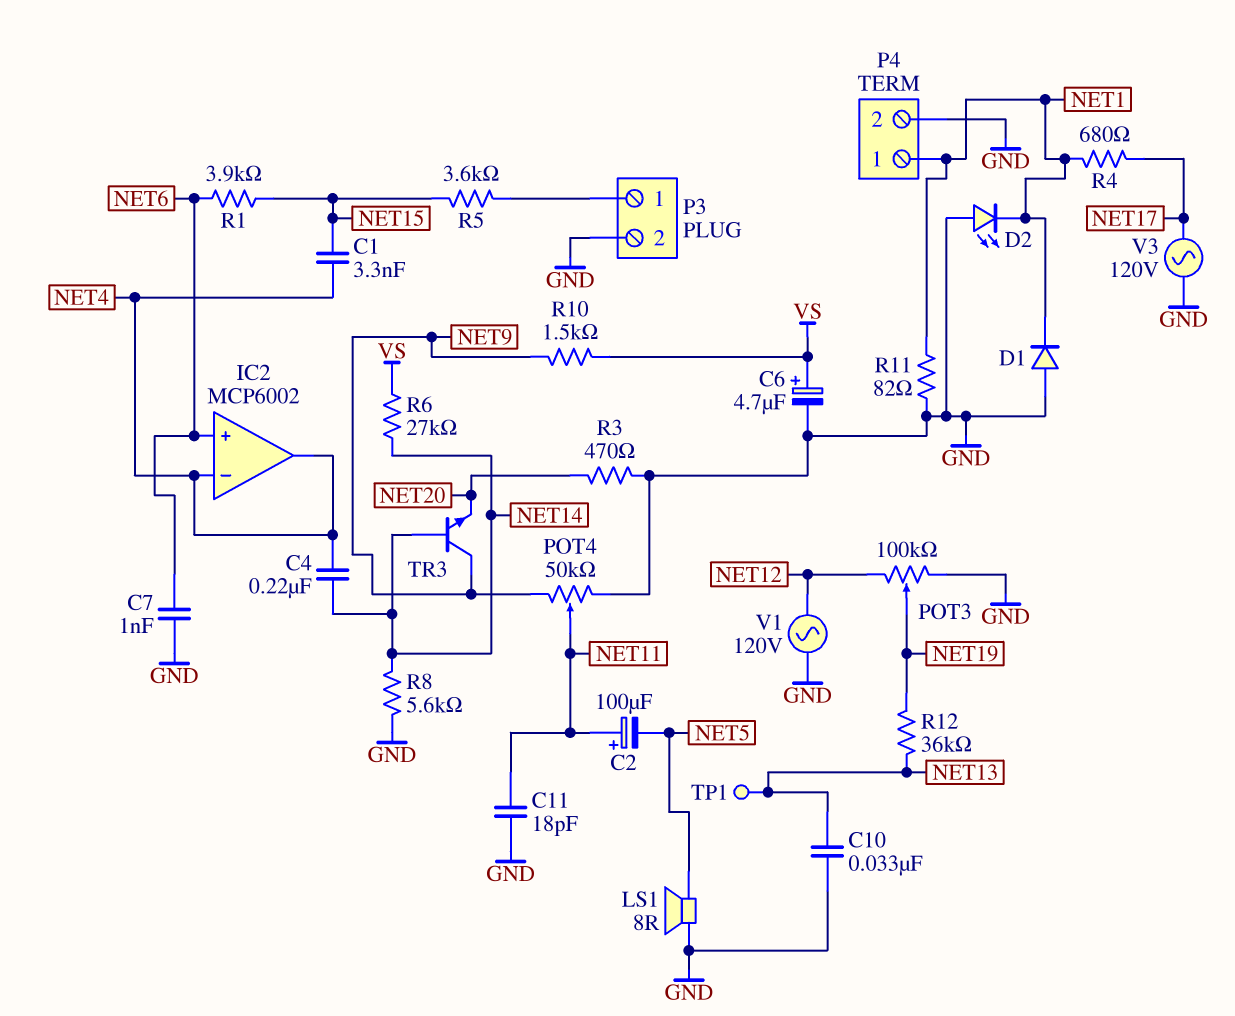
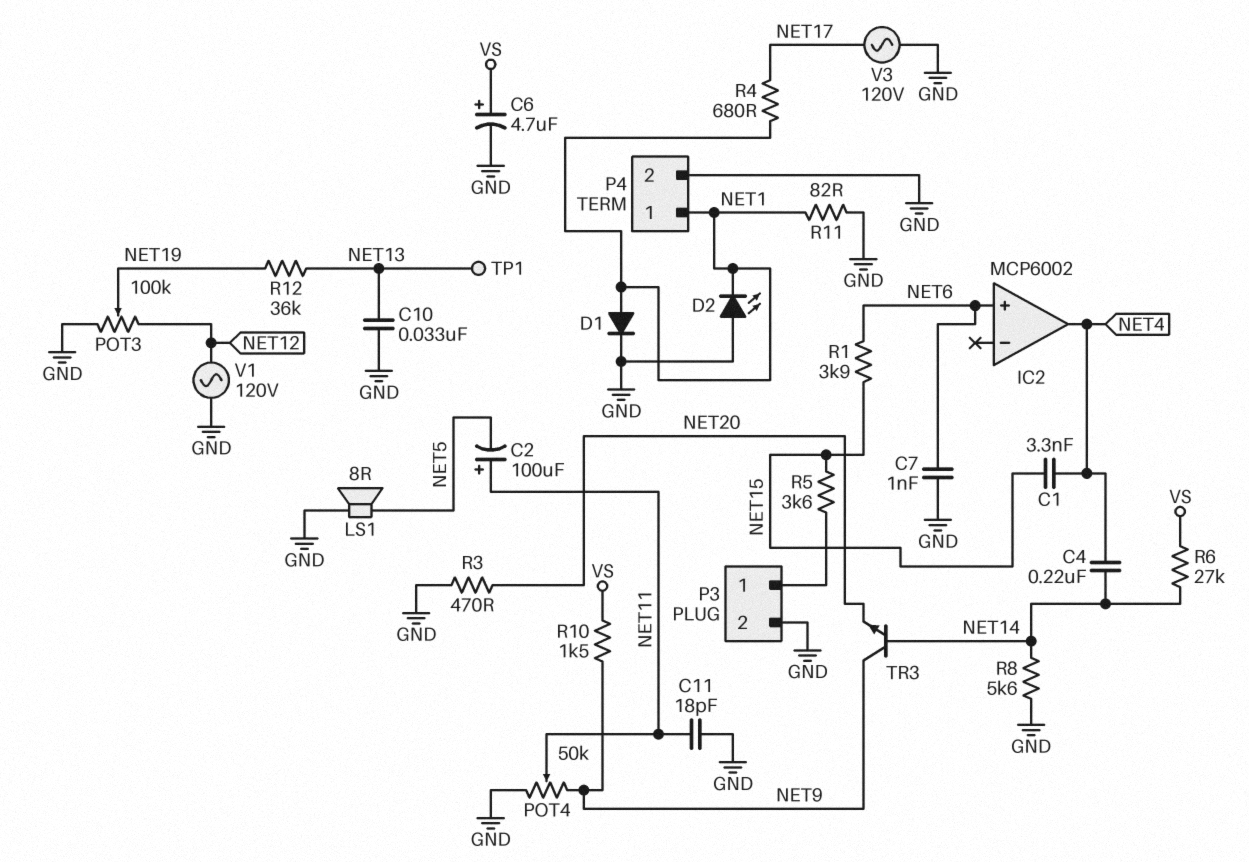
D1: diode (A GND, K NET1) -> diode (A NET1, K GND)
IC2 pin in-: NET4 -> none

